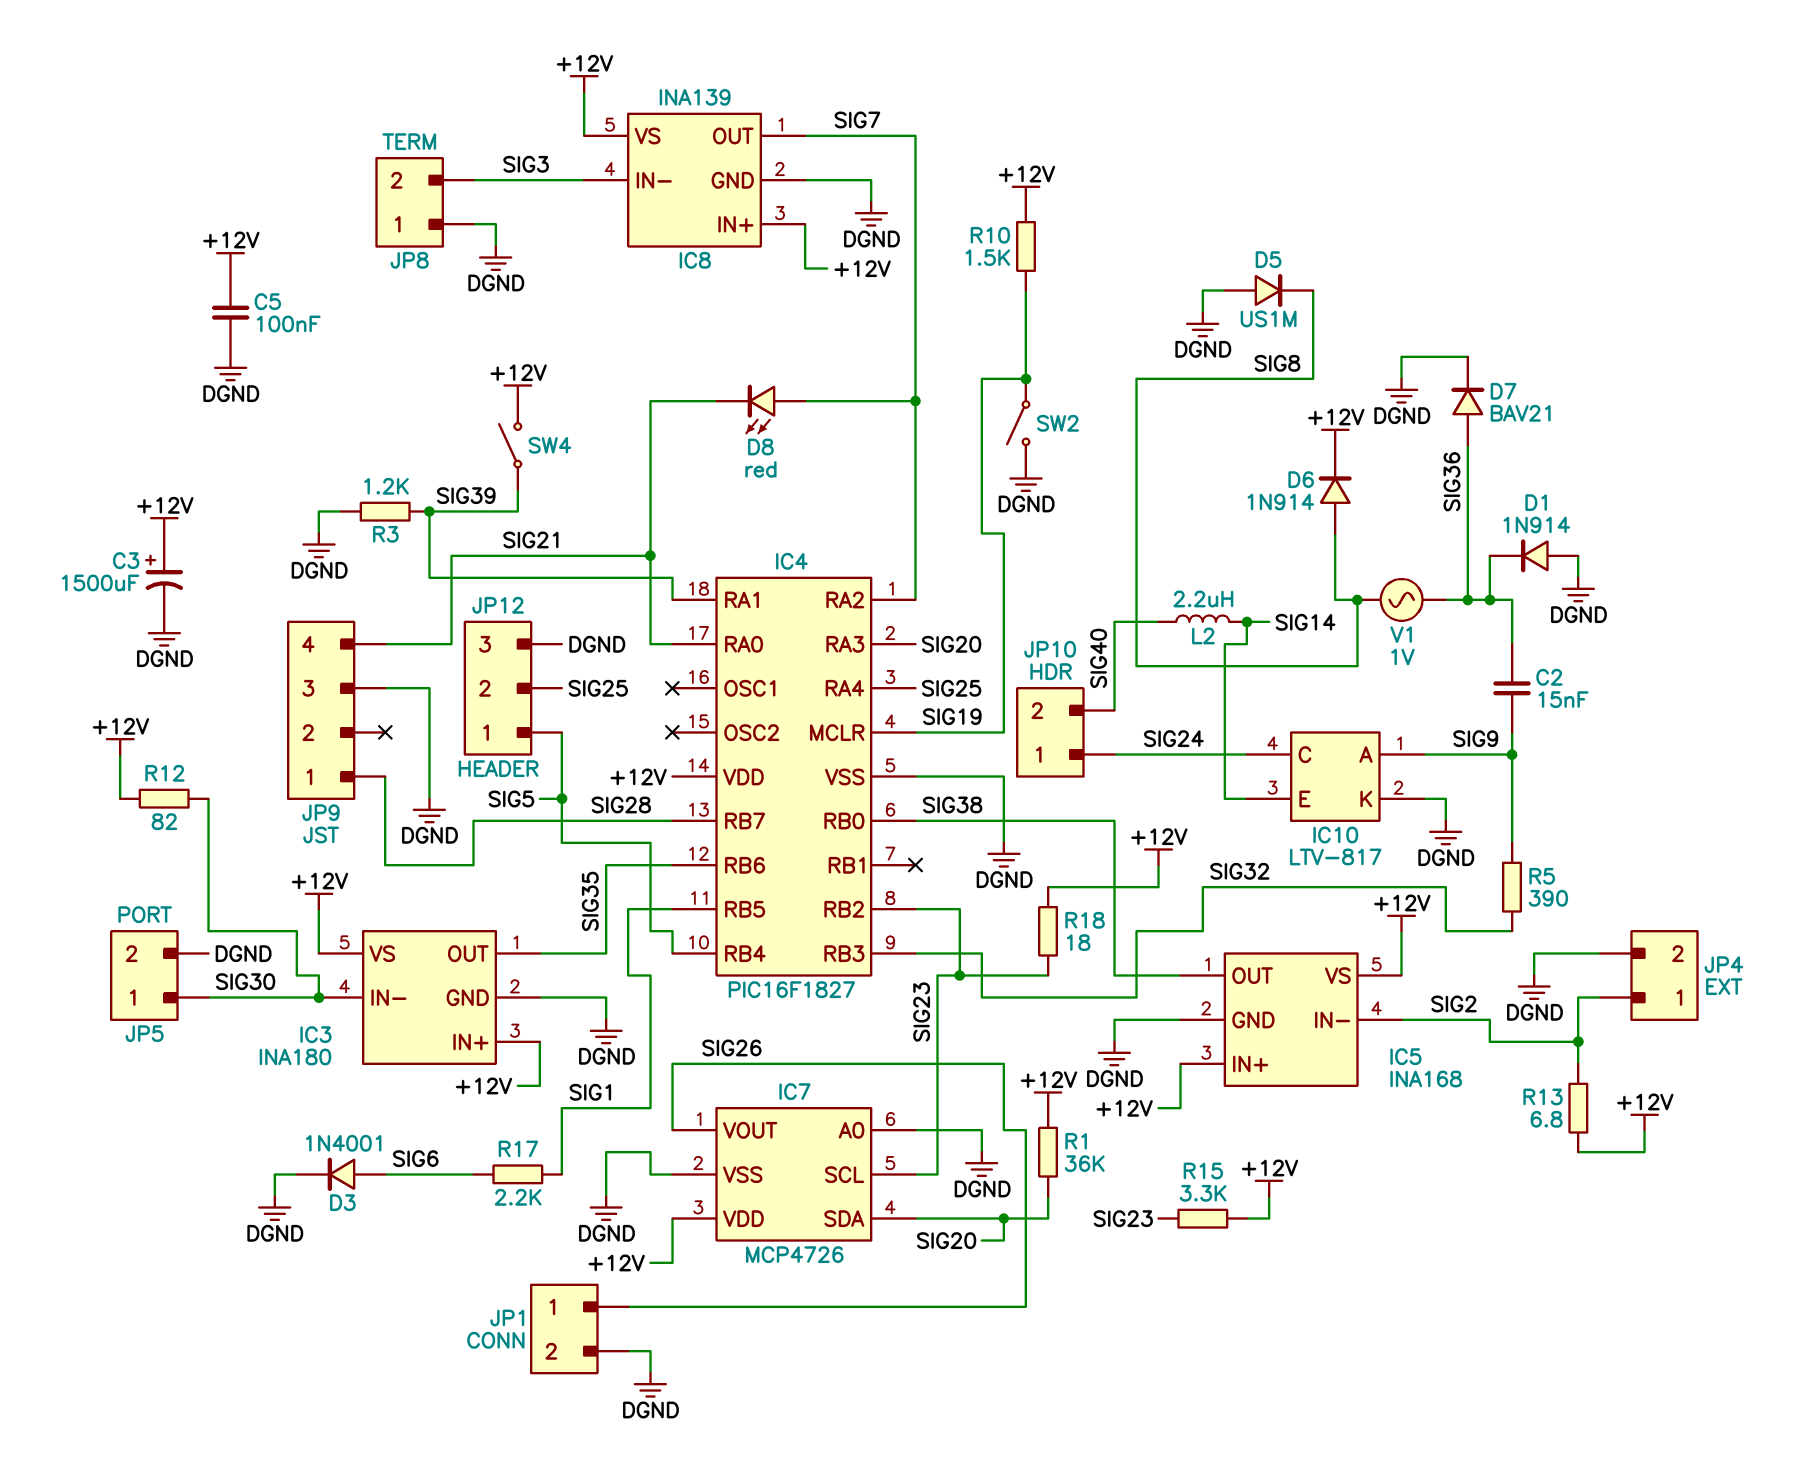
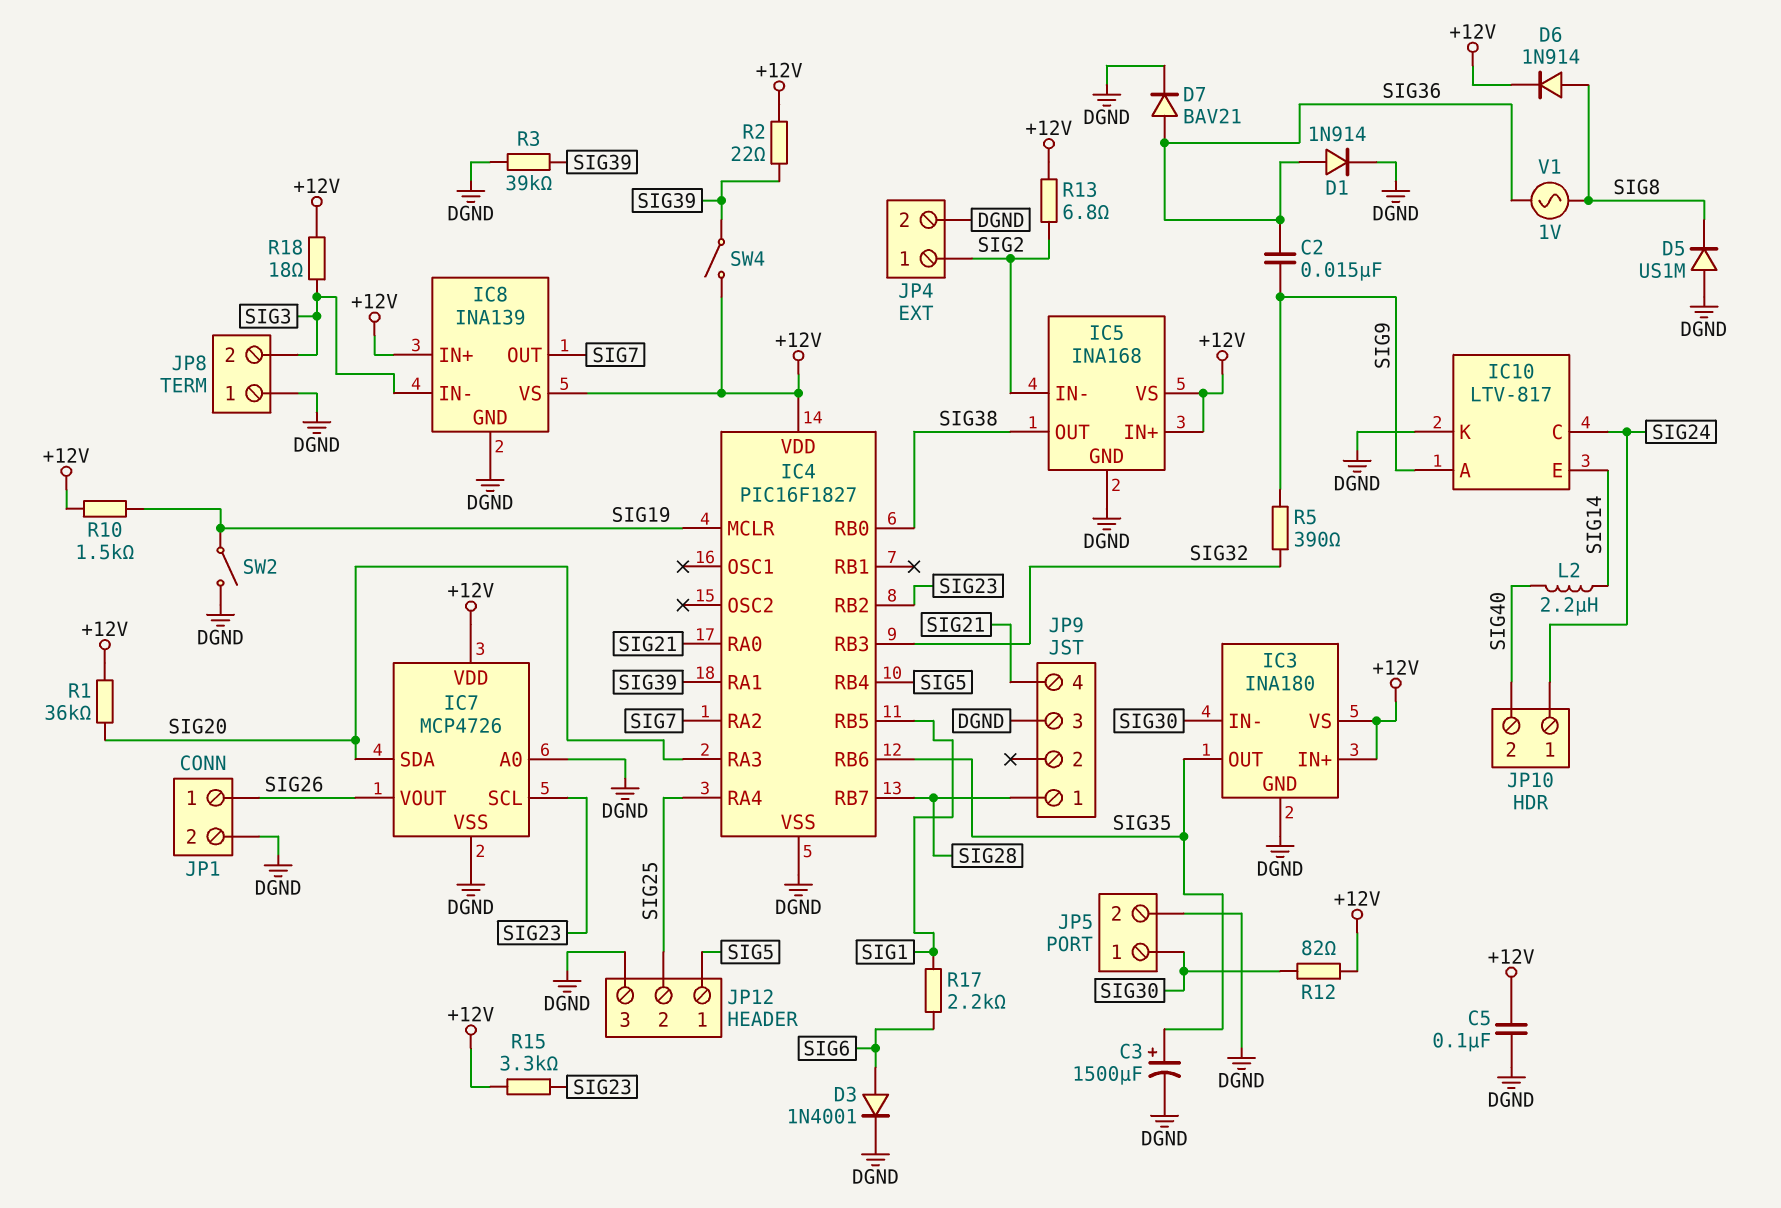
C3: 1500uF (plus +12V, minus DGND) -> 1500uF (plus SIG35, minus DGND)
D1: diode 1N914 (A DGND, K SIG36) -> diode 1N914 (A SIG36, K DGND)
D8: LED red (A SIG7, K SIG21) -> none
R2: none -> 22 (+12V, SIG39)
R3: 1.2k (DGND, SIG39) -> 39k (DGND, SIG39)
R18: 18 (+12V, SIG23) -> 18 (+12V, SIG3)

